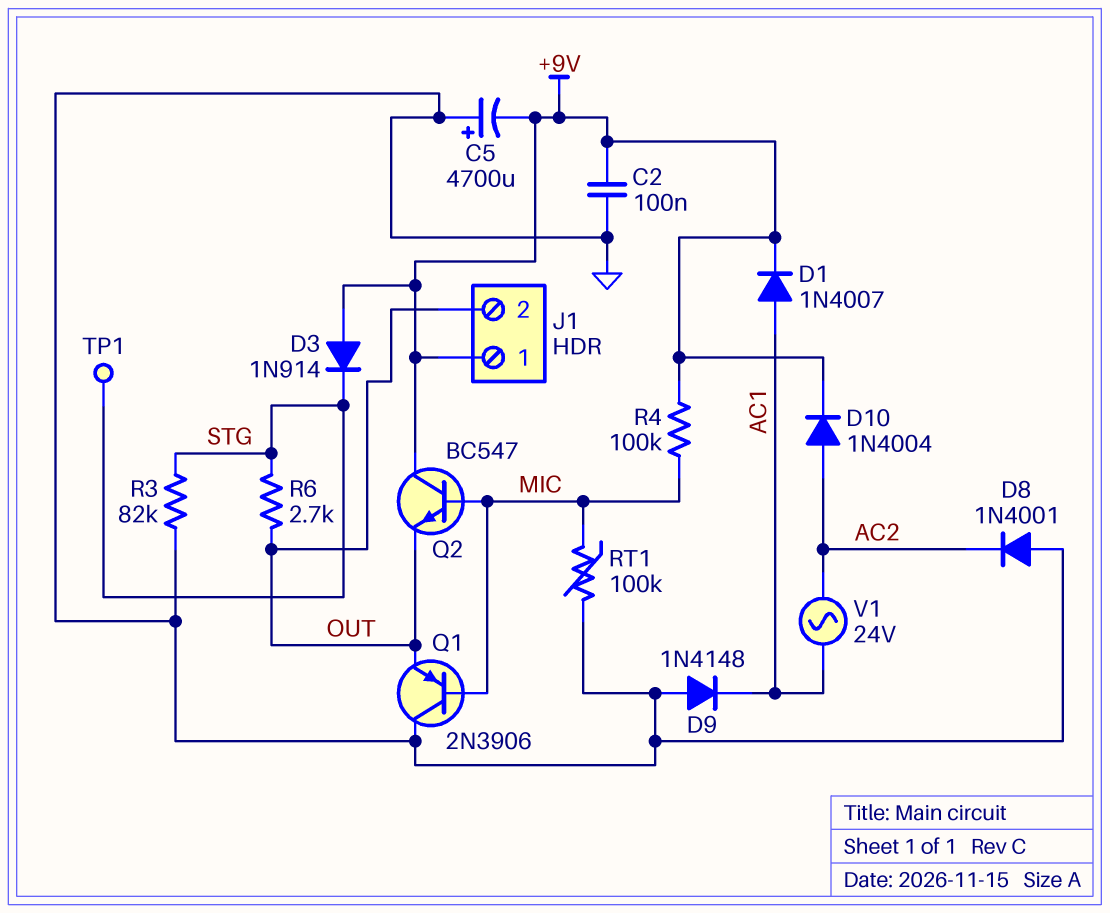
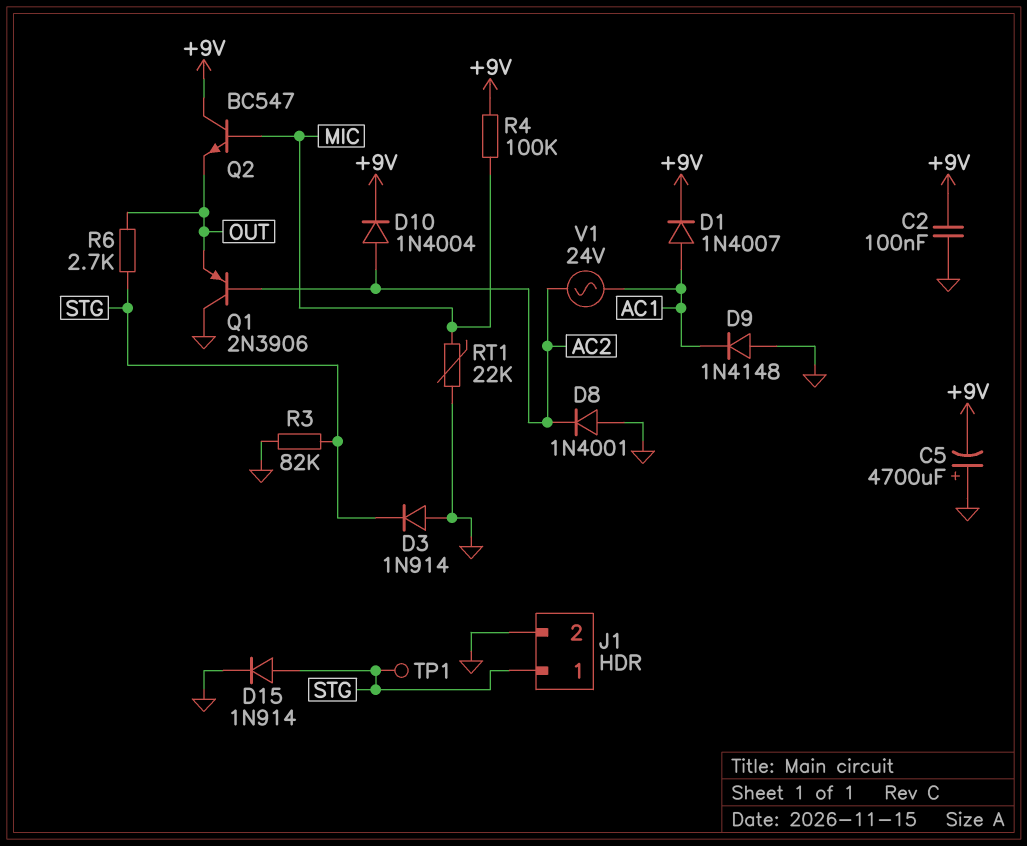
D3: diode 1N914 (A +9V, K STG) -> diode 1N914 (A GND, K STG)
D15: none -> diode 1N914 (A STG, K GND)
J1 pin 1: +9V -> STG
J1 pin 2: OUT -> GND
Q1: PNP 2N3906 (B MIC, C GND, E OUT) -> PNP 2N3906 (B AC2, C GND, E OUT)
RT1: 100k (GND, MIC) -> 22k (GND, MIC)

